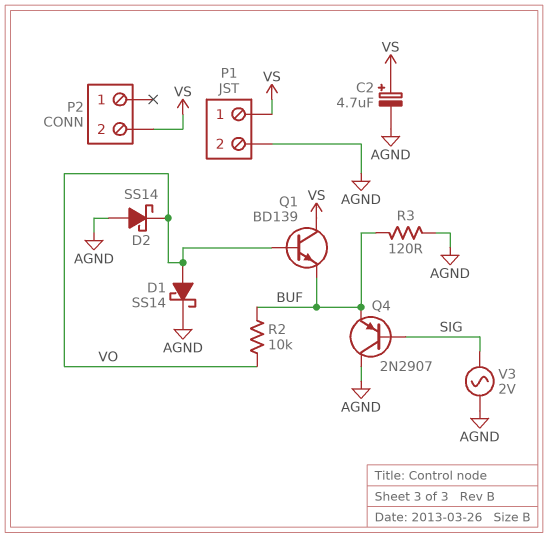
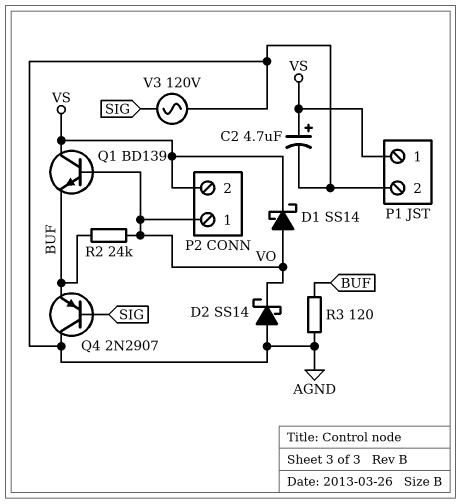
D1: schottky SS14 (A VO, K AGND) -> schottky SS14 (A VO, K VS)
P2 pin 1: none -> VO
R2: 10k (BUF, VO) -> 24k (BUF, VO)
V3: AC 2V (AGND, SIG) -> AC 120V (AGND, SIG)

